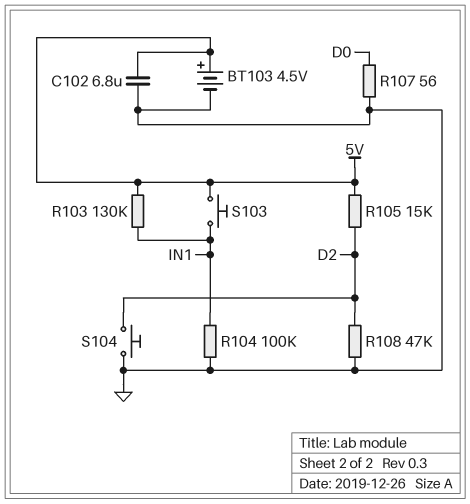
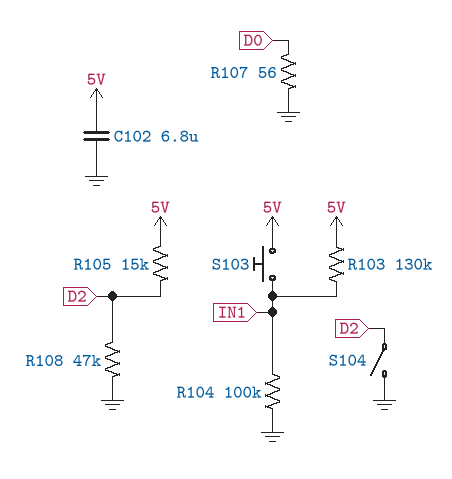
BT103: 4.5V (plus 5V, minus GND) -> none
S104: button (D2, GND) -> switch (D2, GND)

